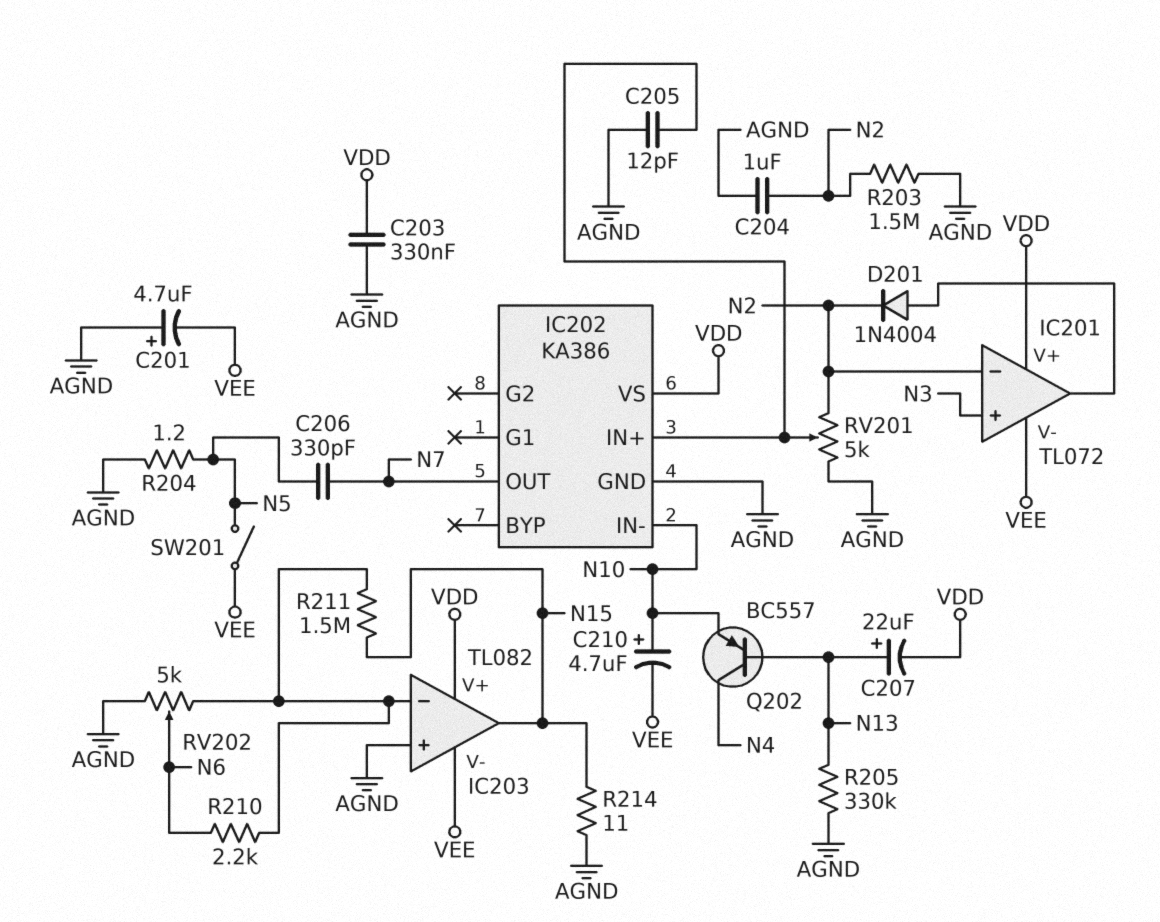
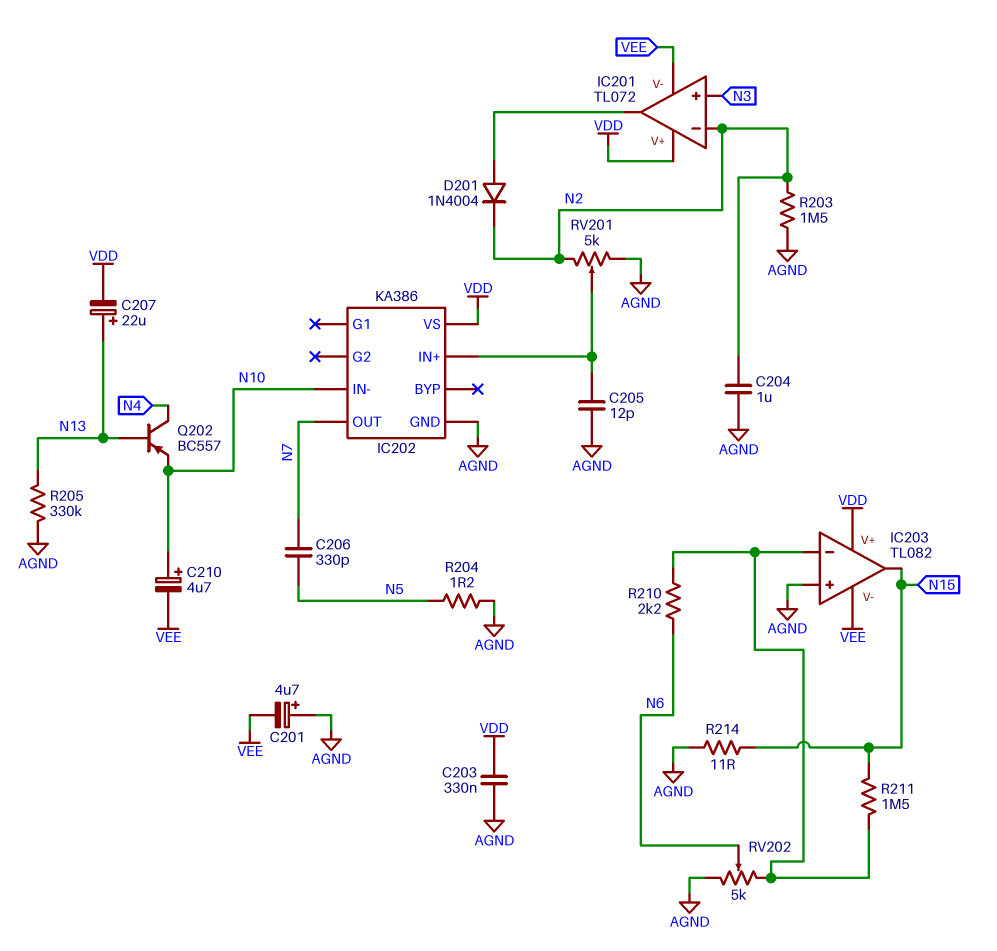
SW201: switch (N5, VEE) -> none

